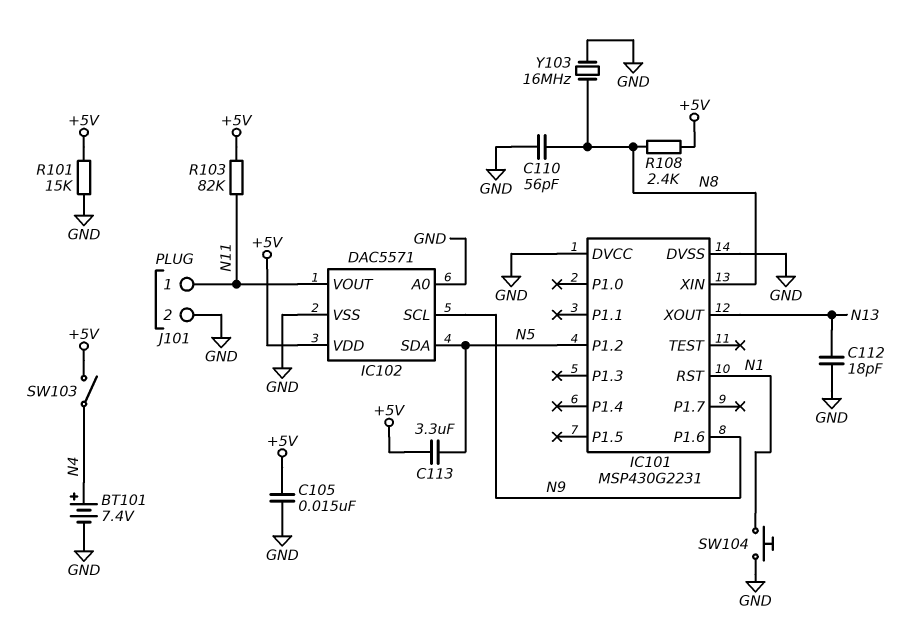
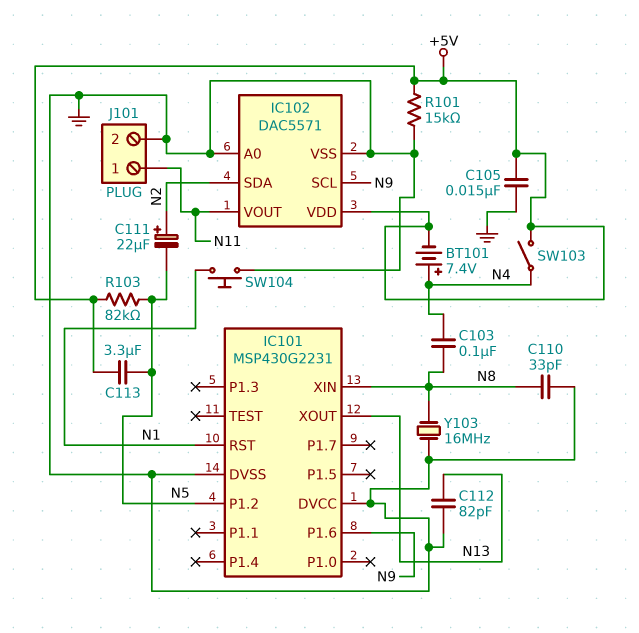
BT101: 7.4V (plus N4, minus GND) -> 7.4V (plus N4, minus +5V)
C103: none -> 100nF (N4, N8)
C110: 56pF (GND, N8) -> 33pF (GND, N8)
C111: none -> 22uF (plus N2, minus N5)
C112: 18pF (GND, N13) -> 82pF (GND, N13)
IC102 pin SDA: N5 -> N2
R103: 82k (+5V, N11) -> 82k (+5V, N5)
R108: 2.4k (+5V, N8) -> none

